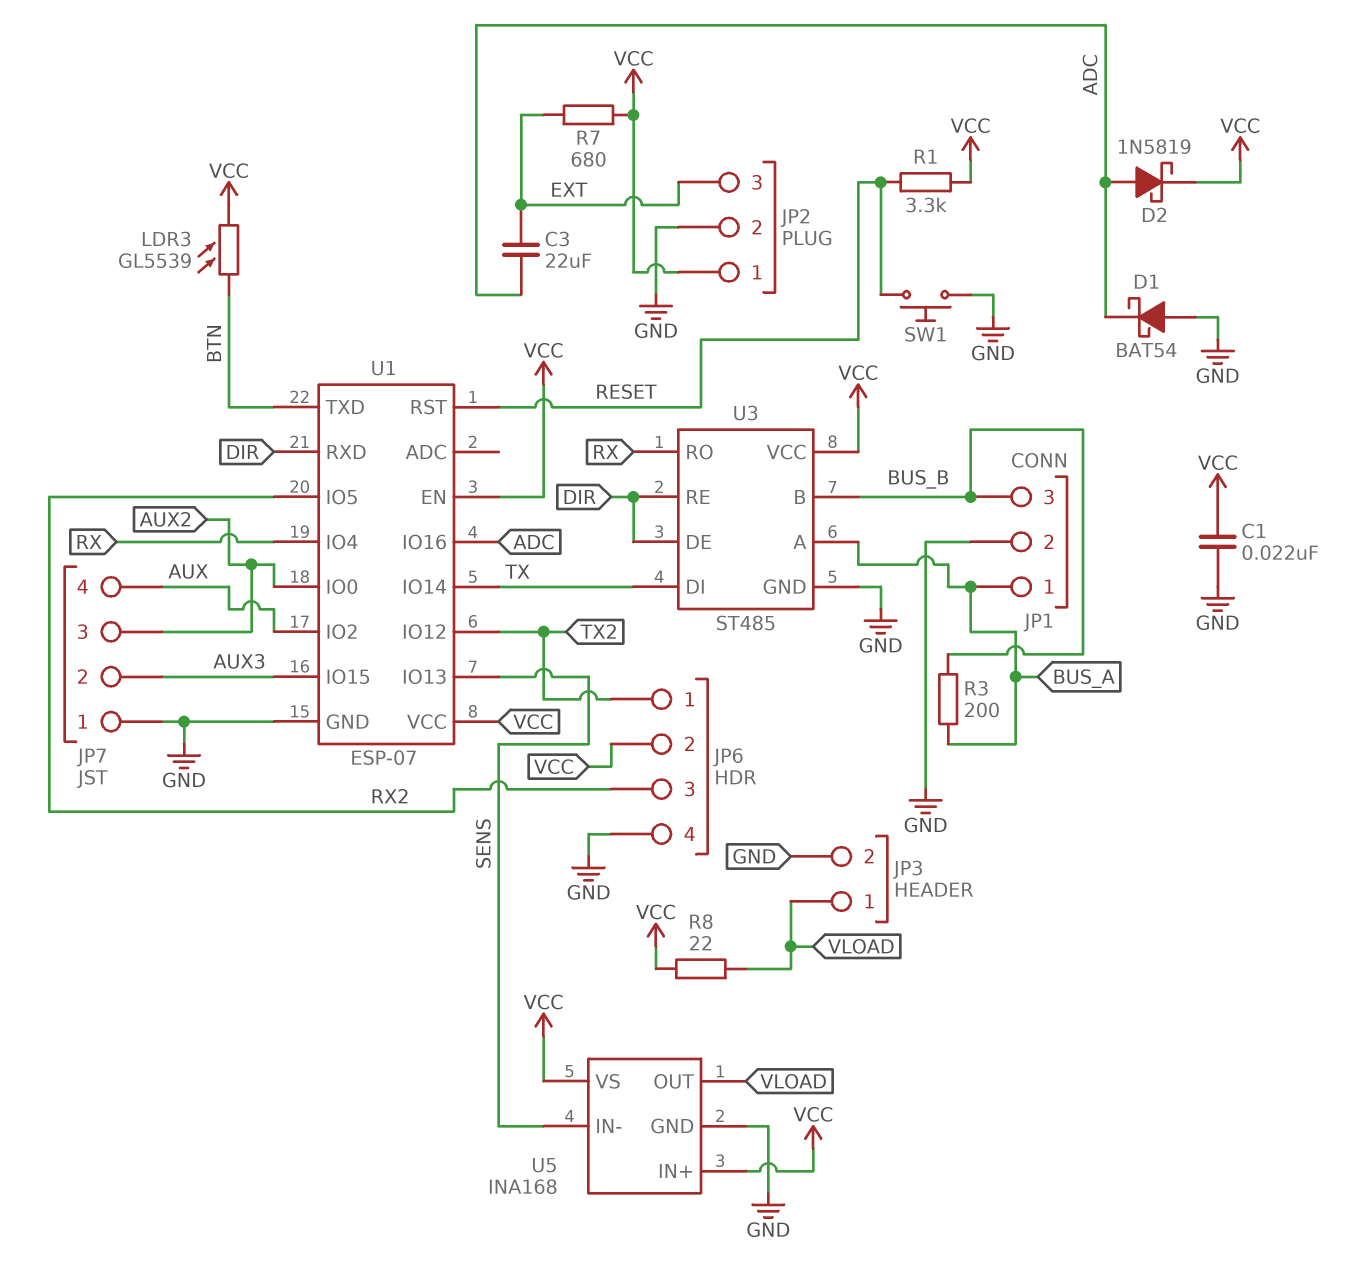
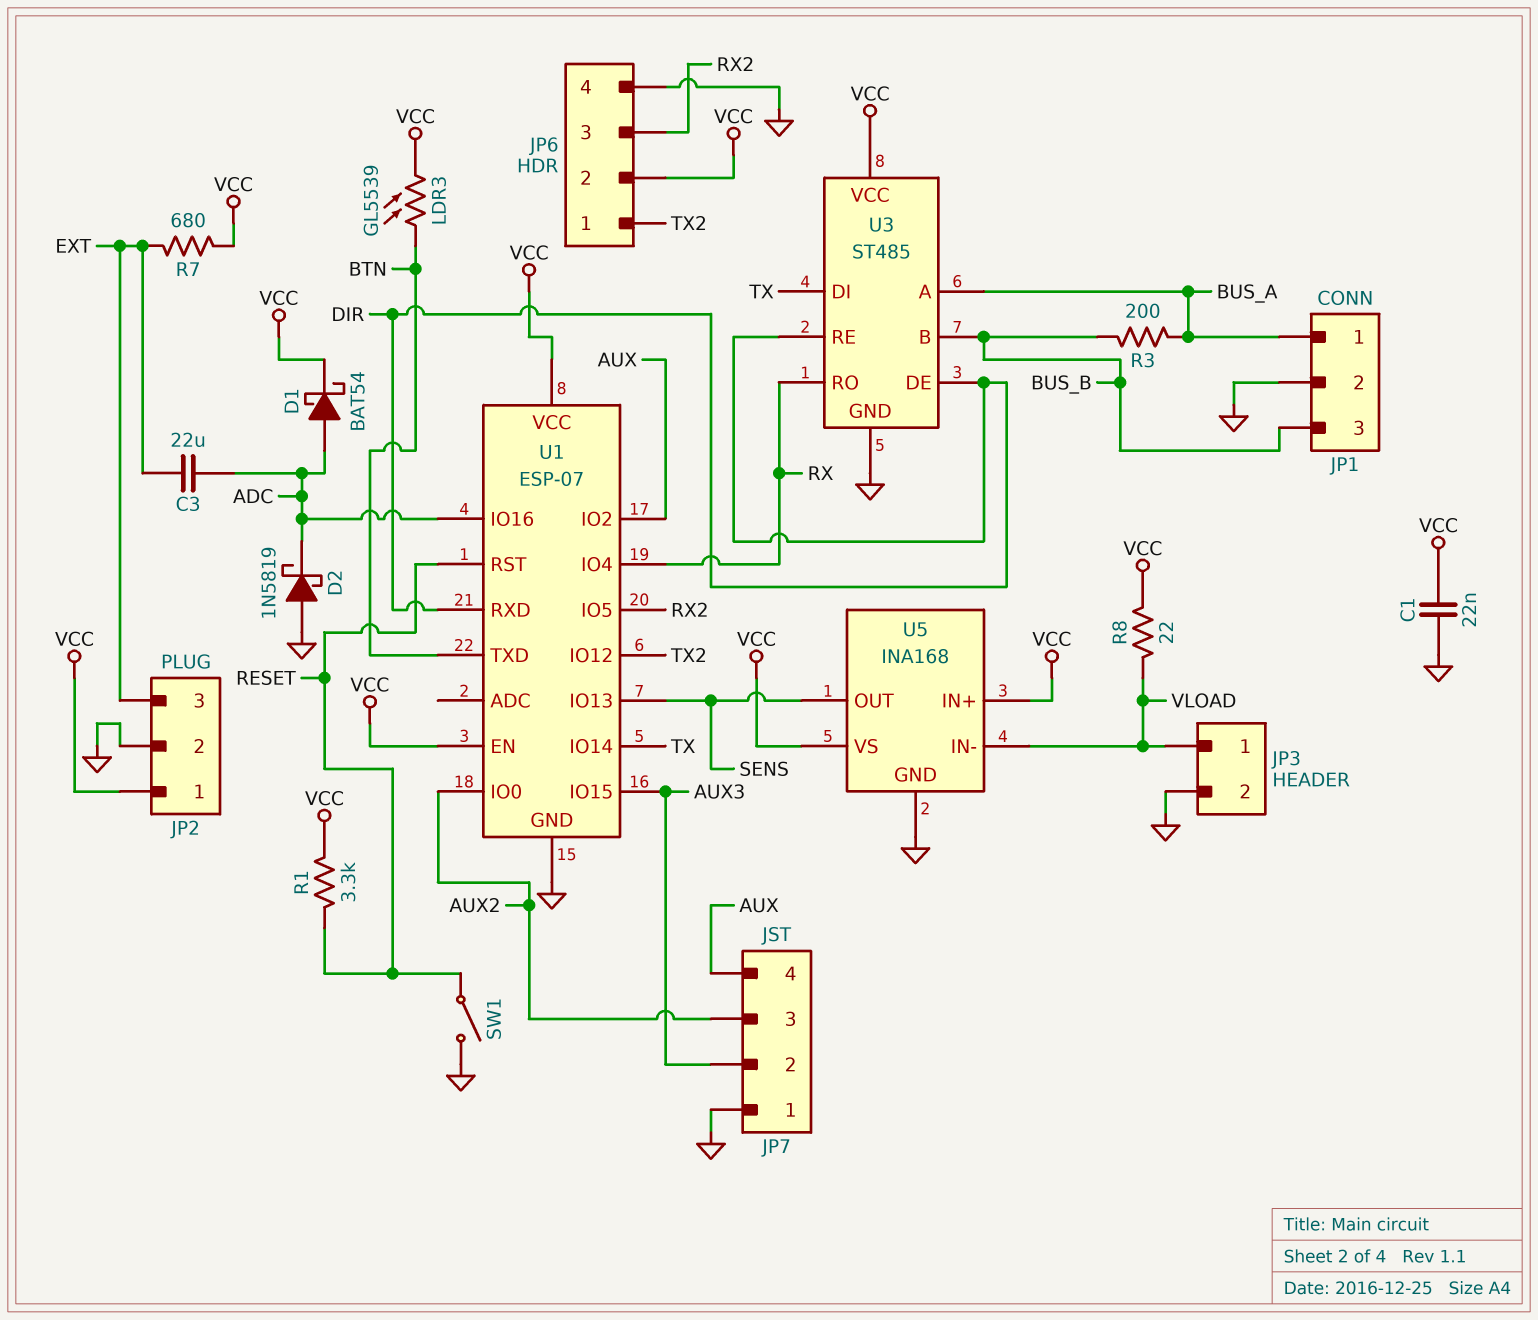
D1: schottky BAT54 (A GND, K ADC) -> schottky BAT54 (A ADC, K VCC)
D2: schottky 1N5819 (A ADC, K VCC) -> schottky 1N5819 (A GND, K ADC)
SW1: button (GND, RESET) -> switch (GND, RESET)
U5 pin IN-: SENS -> VLOAD
U5 pin OUT: VLOAD -> SENS

